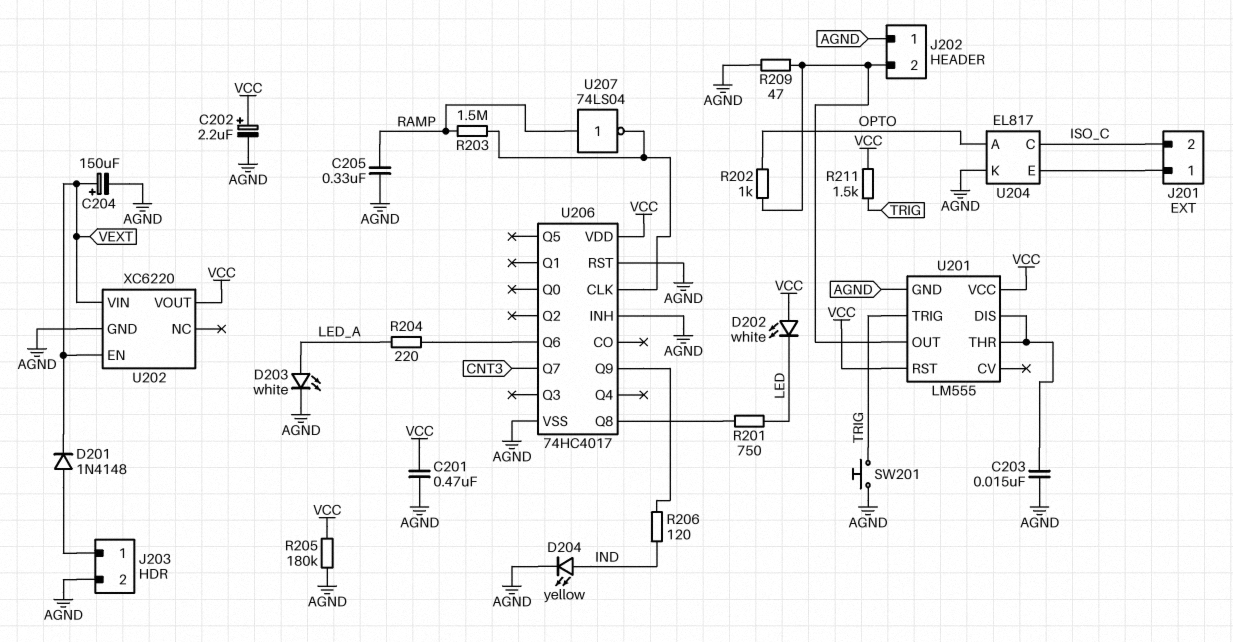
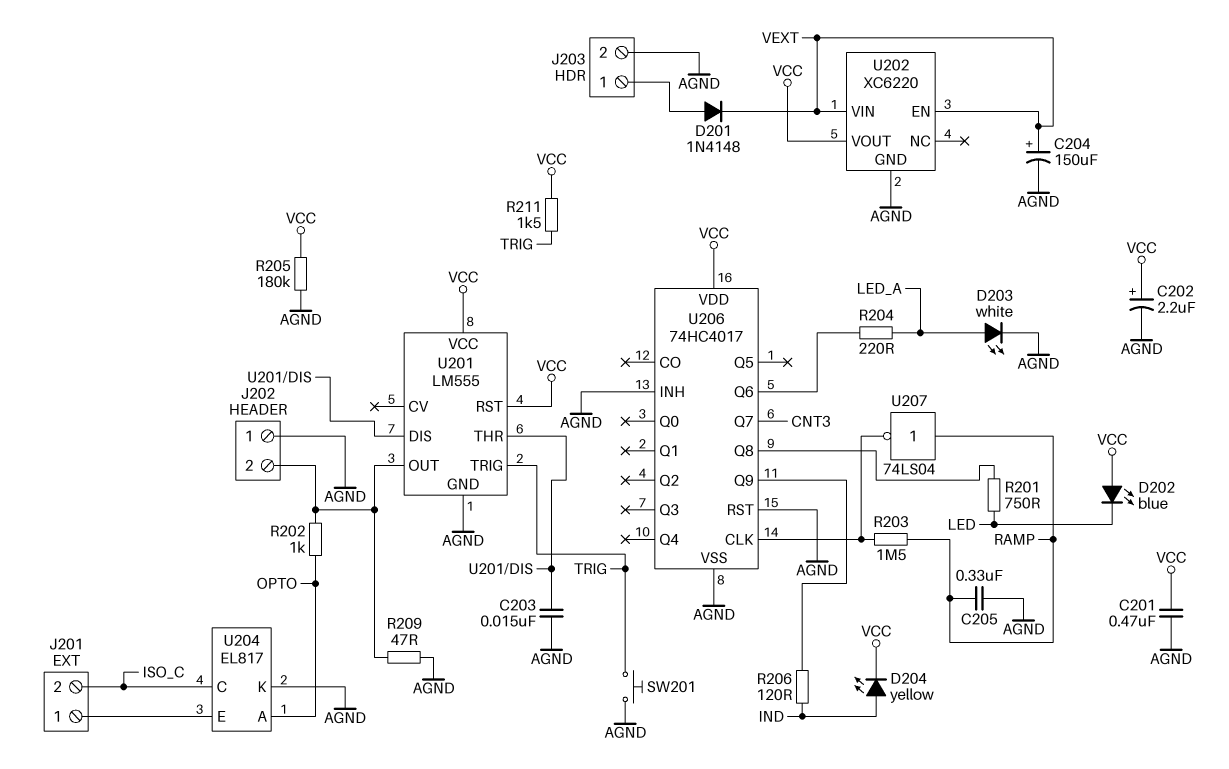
D202: LED white (A VCC, K LED) -> LED blue (A VCC, K LED)
D204: LED yellow (A IND, K AGND) -> LED yellow (A IND, K VCC)

